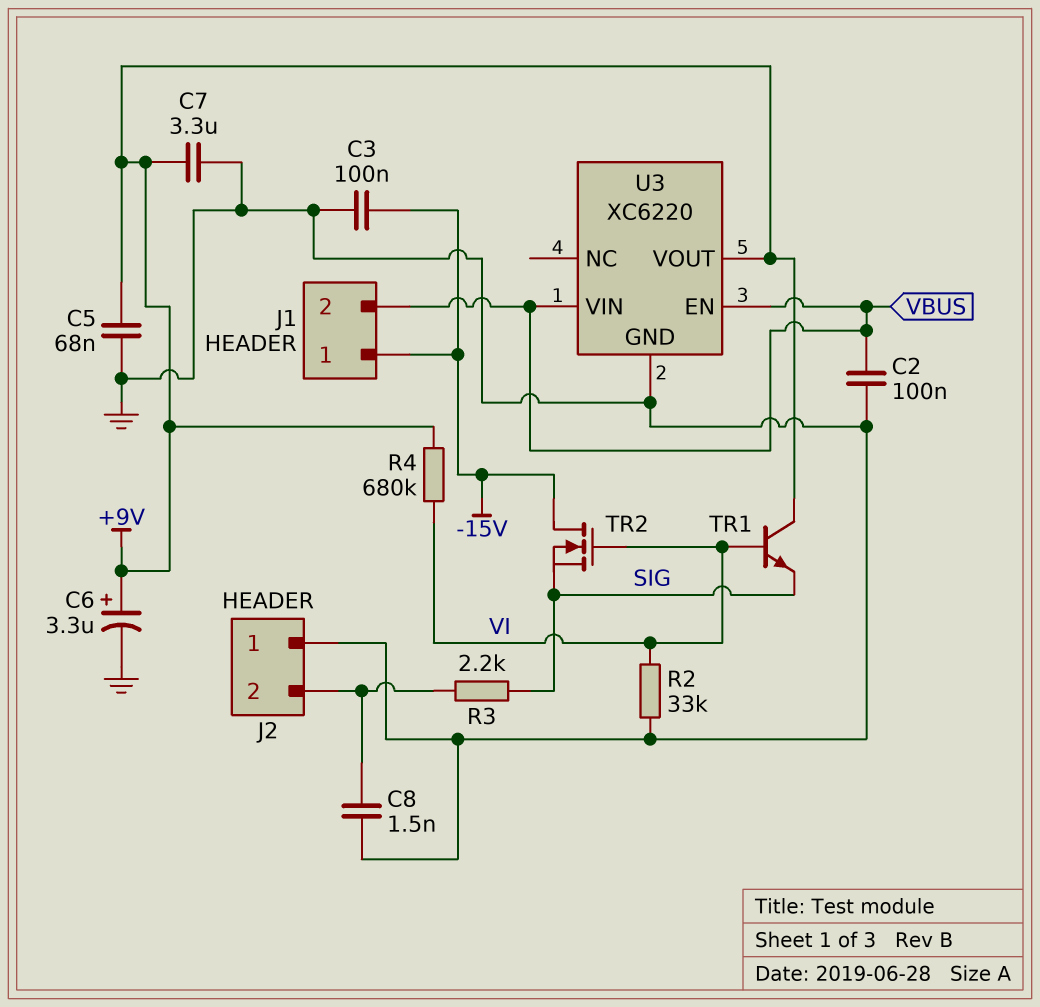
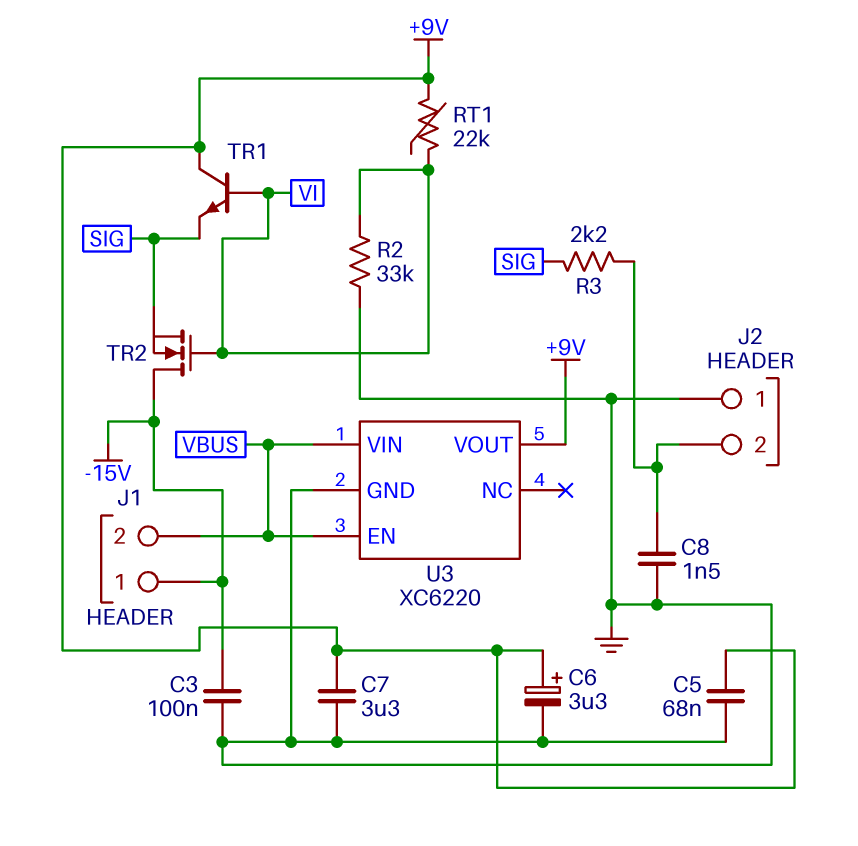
C2: 100nF (GND, VBUS) -> none
R4: 680k (+9V, VI) -> none
RT1: none -> 22k (+9V, VI)

